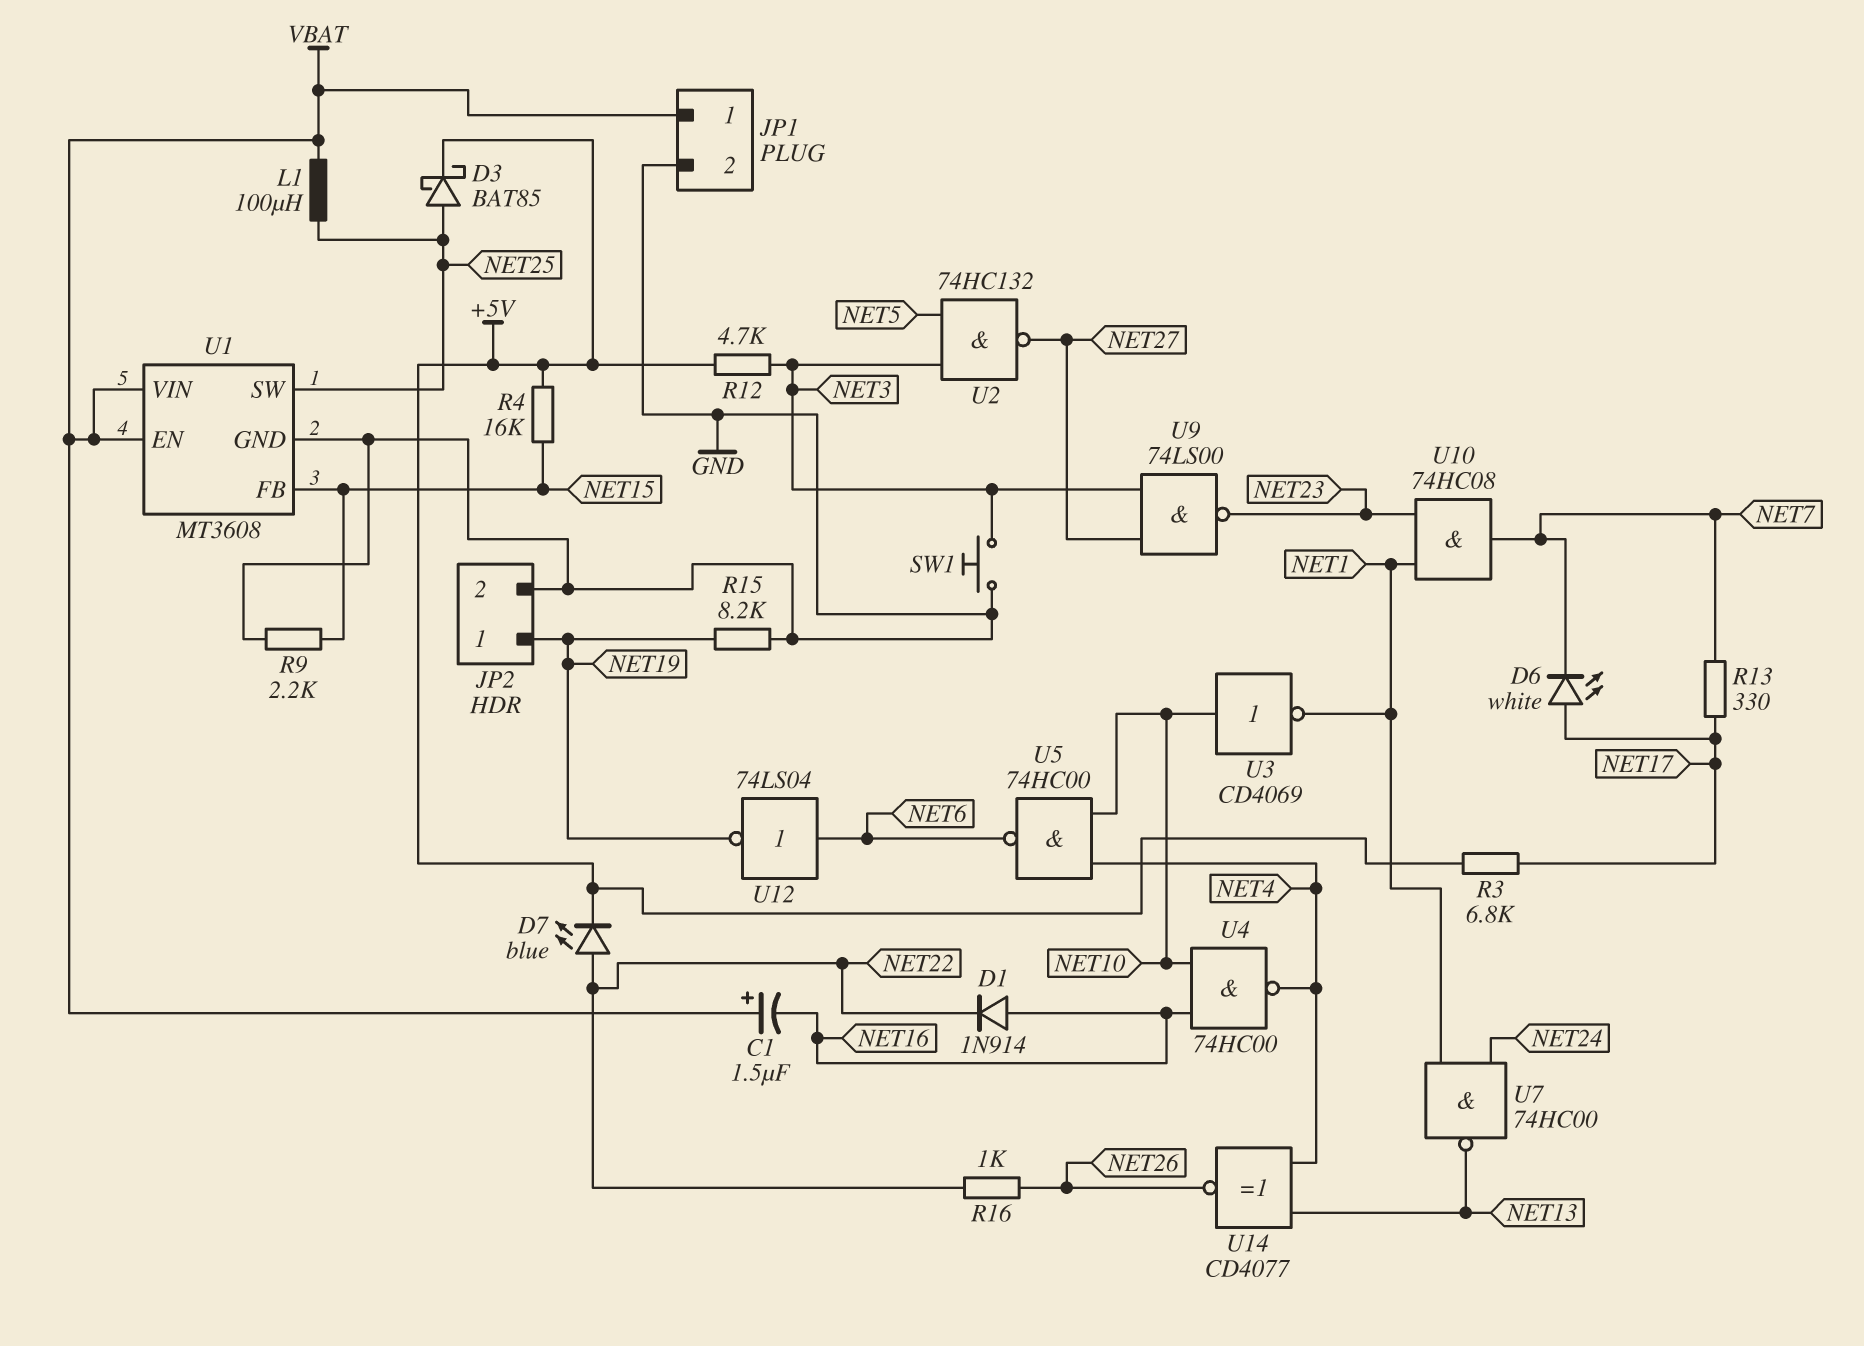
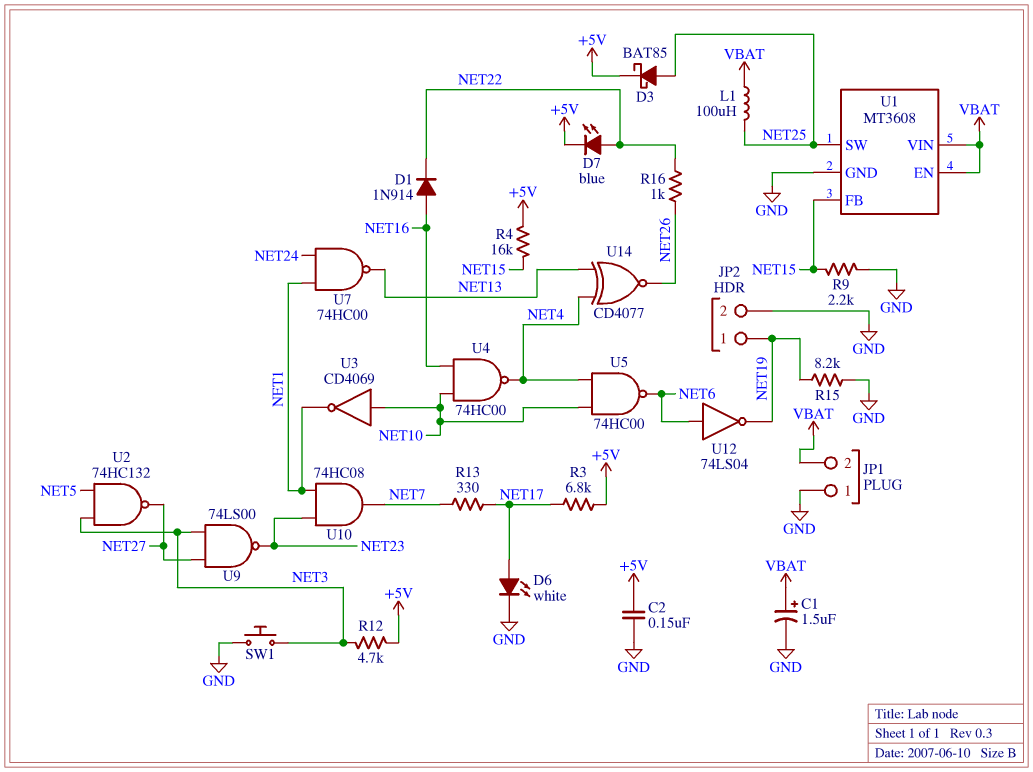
C1: 1.5uF (plus VBAT, minus NET16) -> 1.5uF (plus VBAT, minus GND)
C2: none -> 150nF (+5V, GND)
D6: LED white (A NET17, K NET7) -> LED white (A NET17, K GND)
JP1 pin 1: VBAT -> GND
JP1 pin 2: GND -> VBAT

